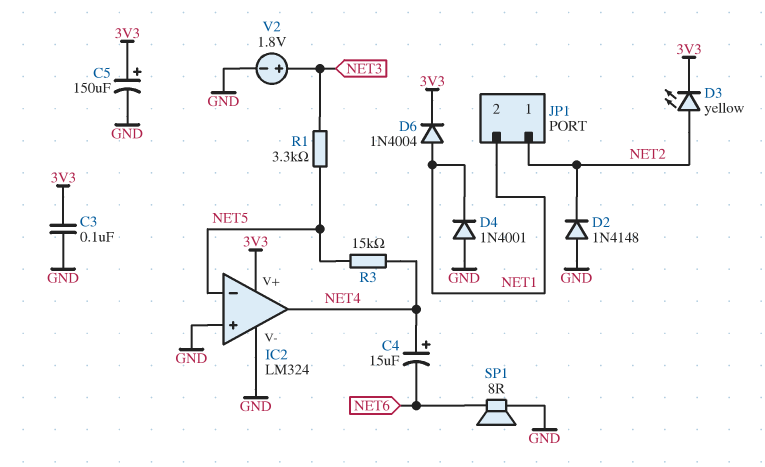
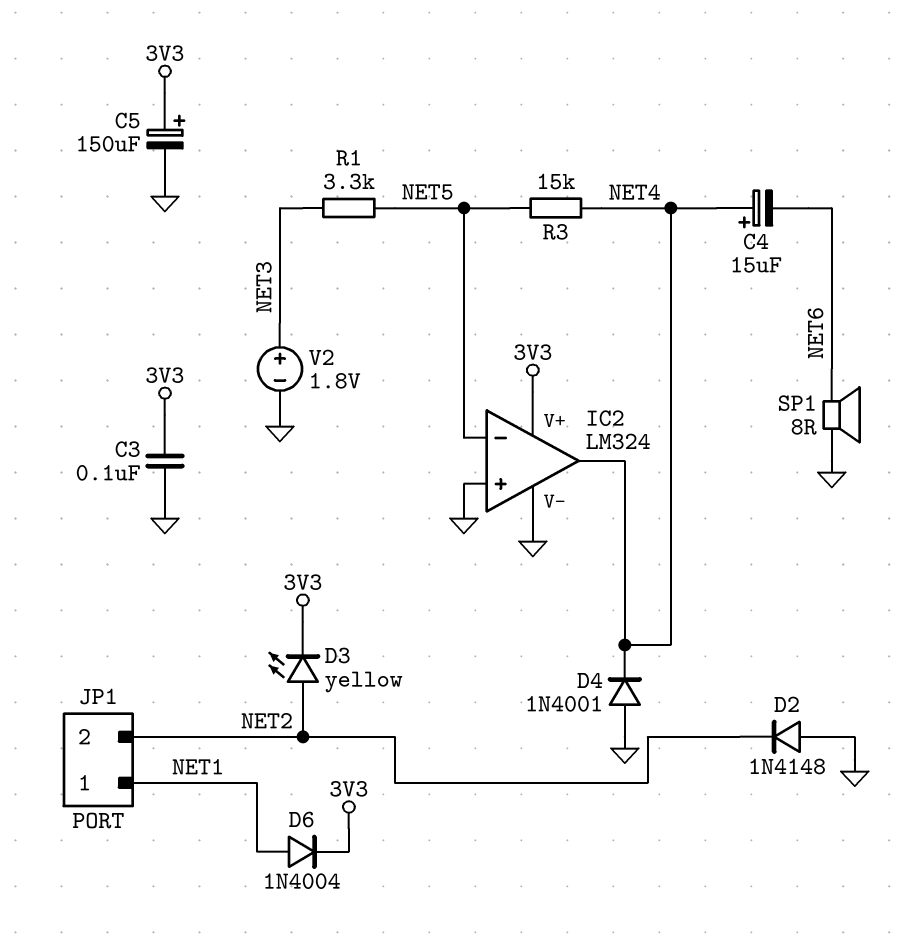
D4: diode 1N4001 (A GND, K NET1) -> diode 1N4001 (A GND, K NET4)
JP1 pin 1: NET2 -> NET1
JP1 pin 2: NET1 -> NET2

